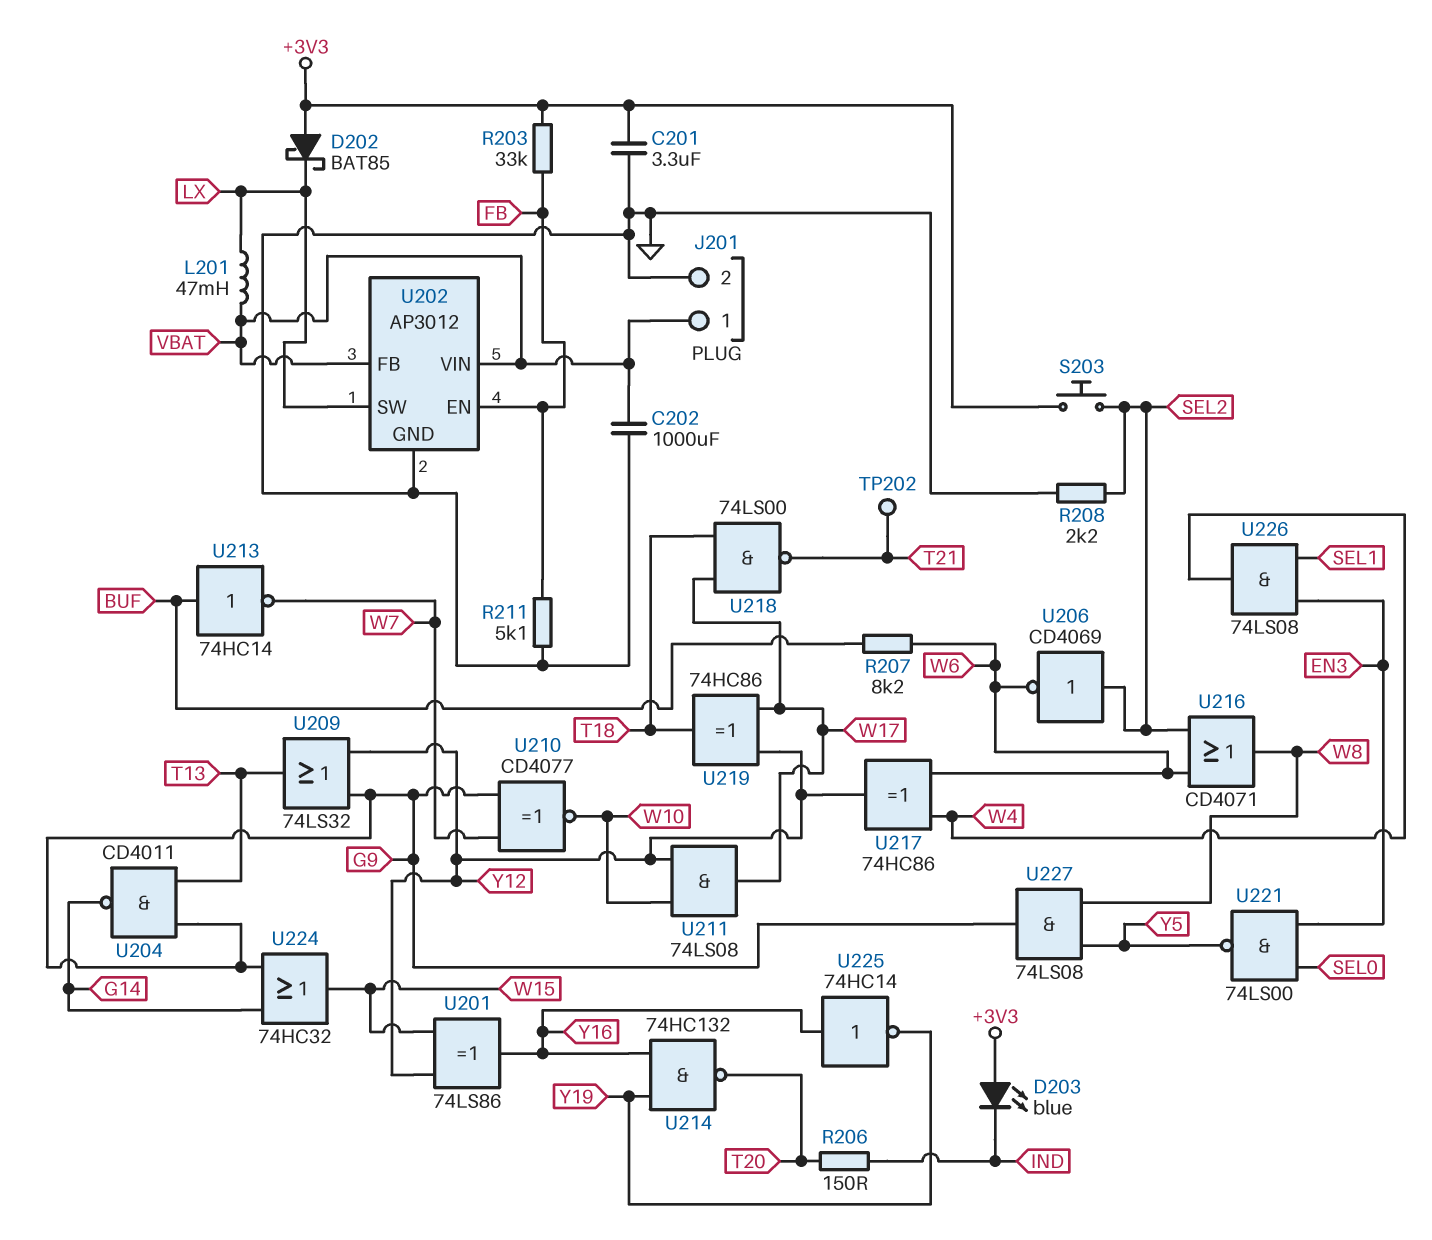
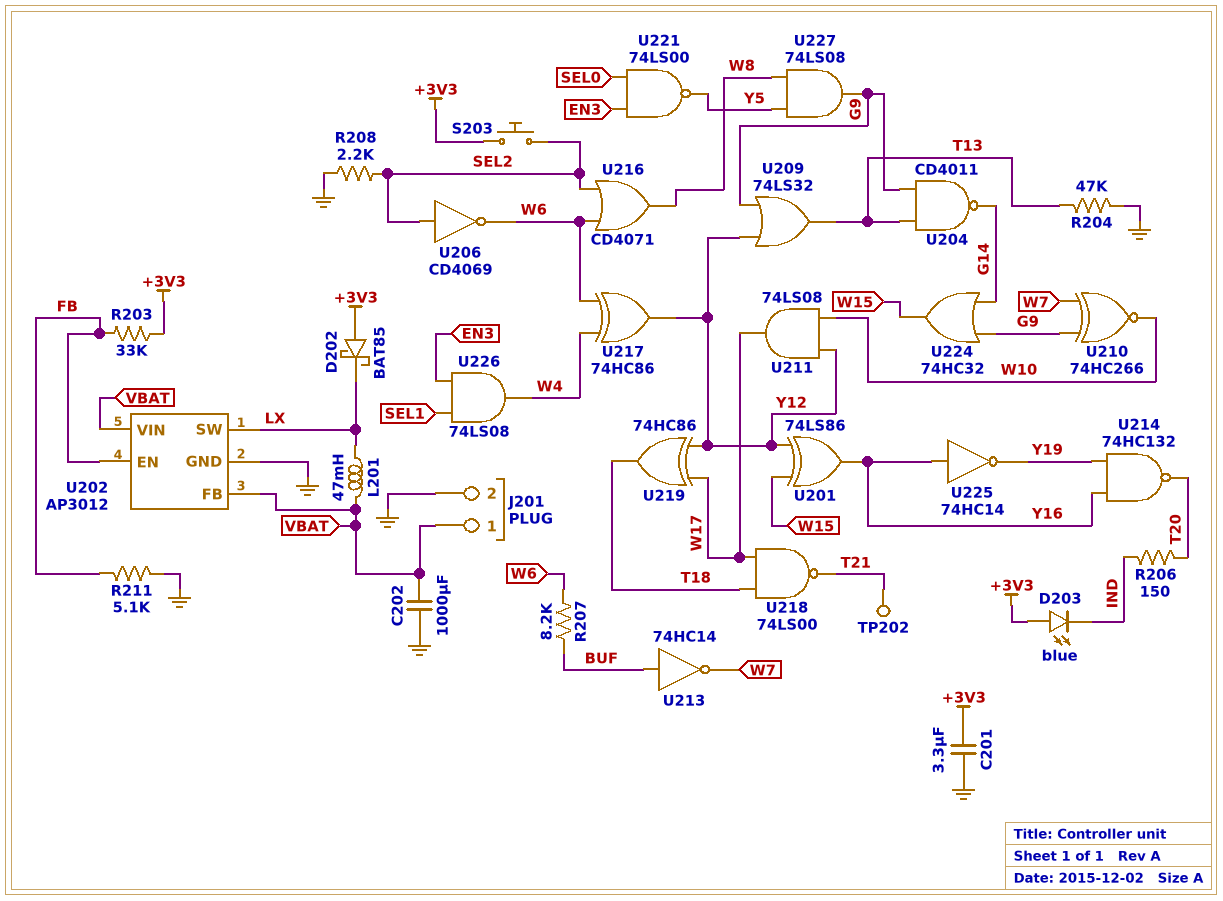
R204: none -> 47k (GND, T13)
U210: XNOR CD4077 (in G9, in W7, out W10) -> XNOR 74HC266 (in G9, in W7, out W10)

